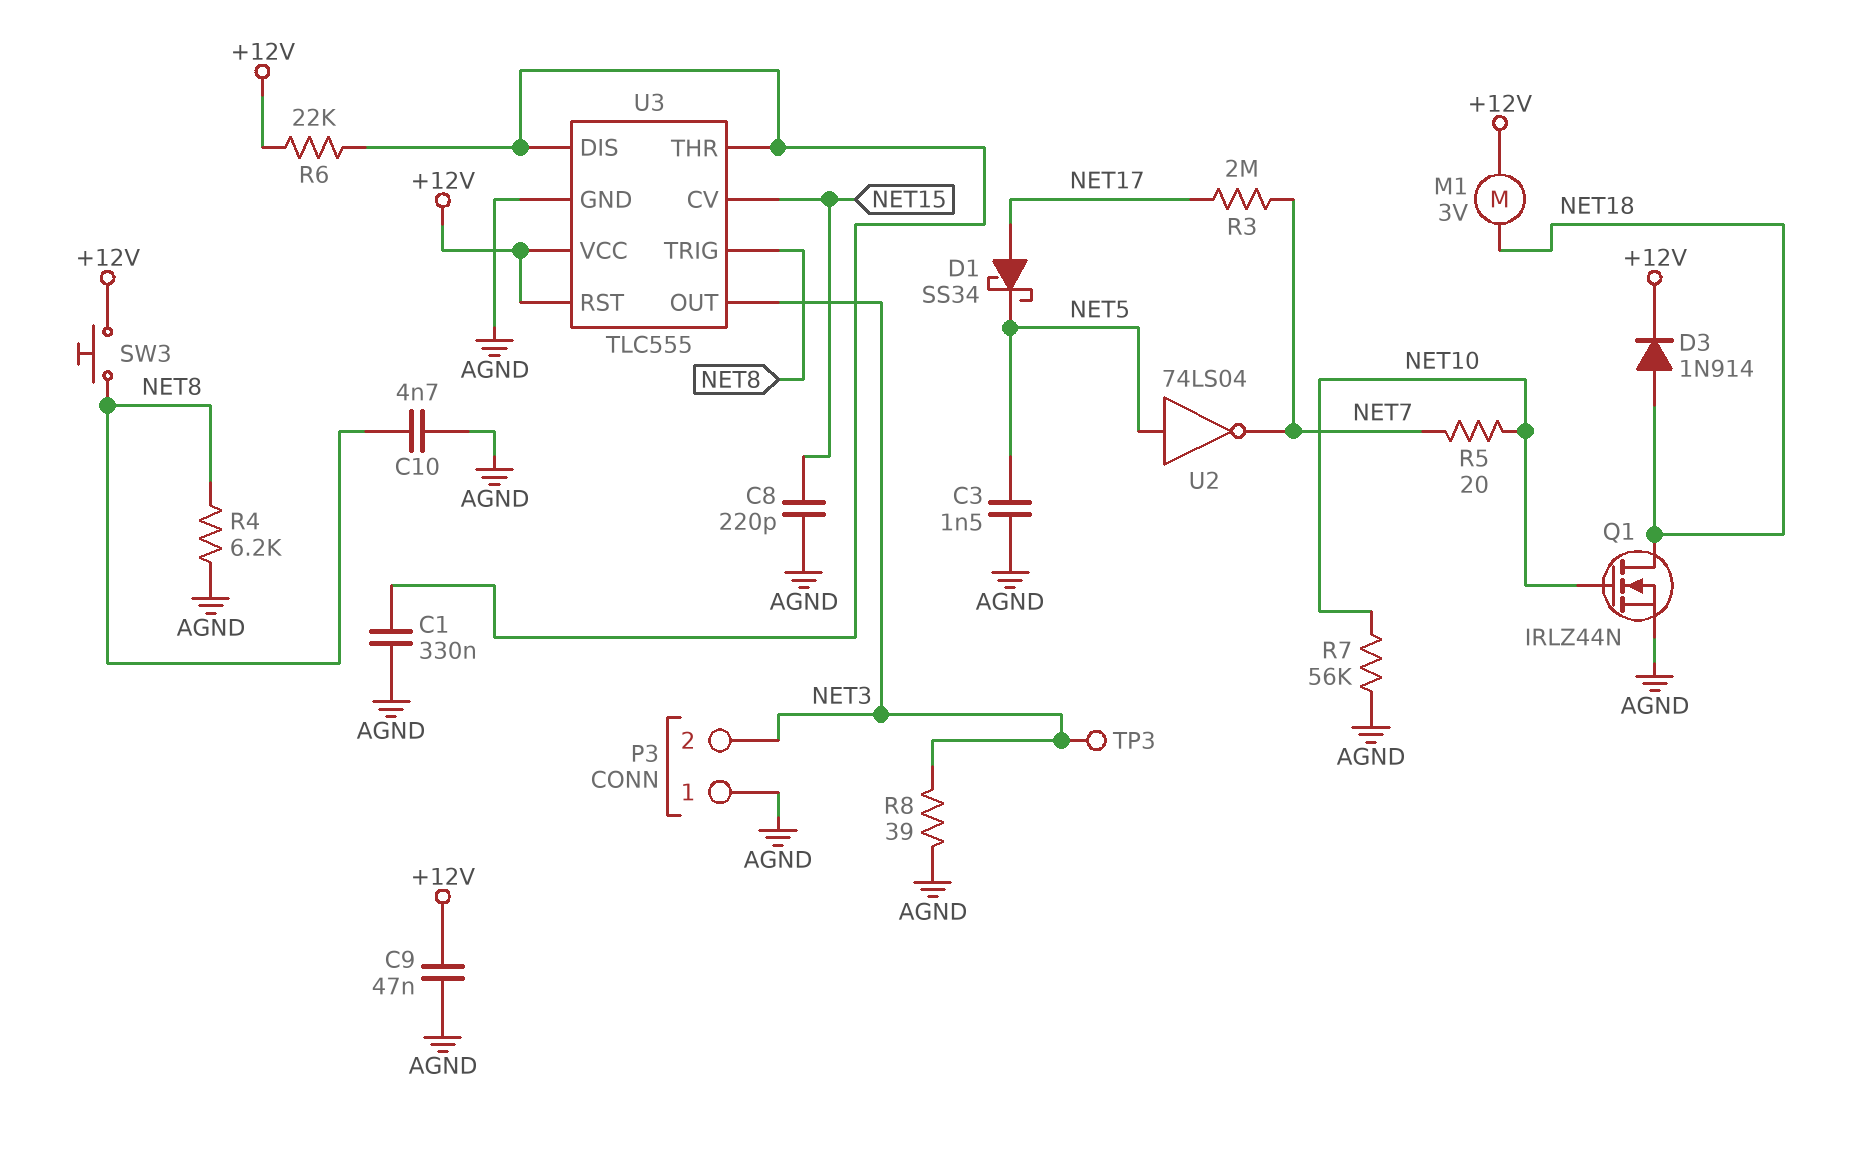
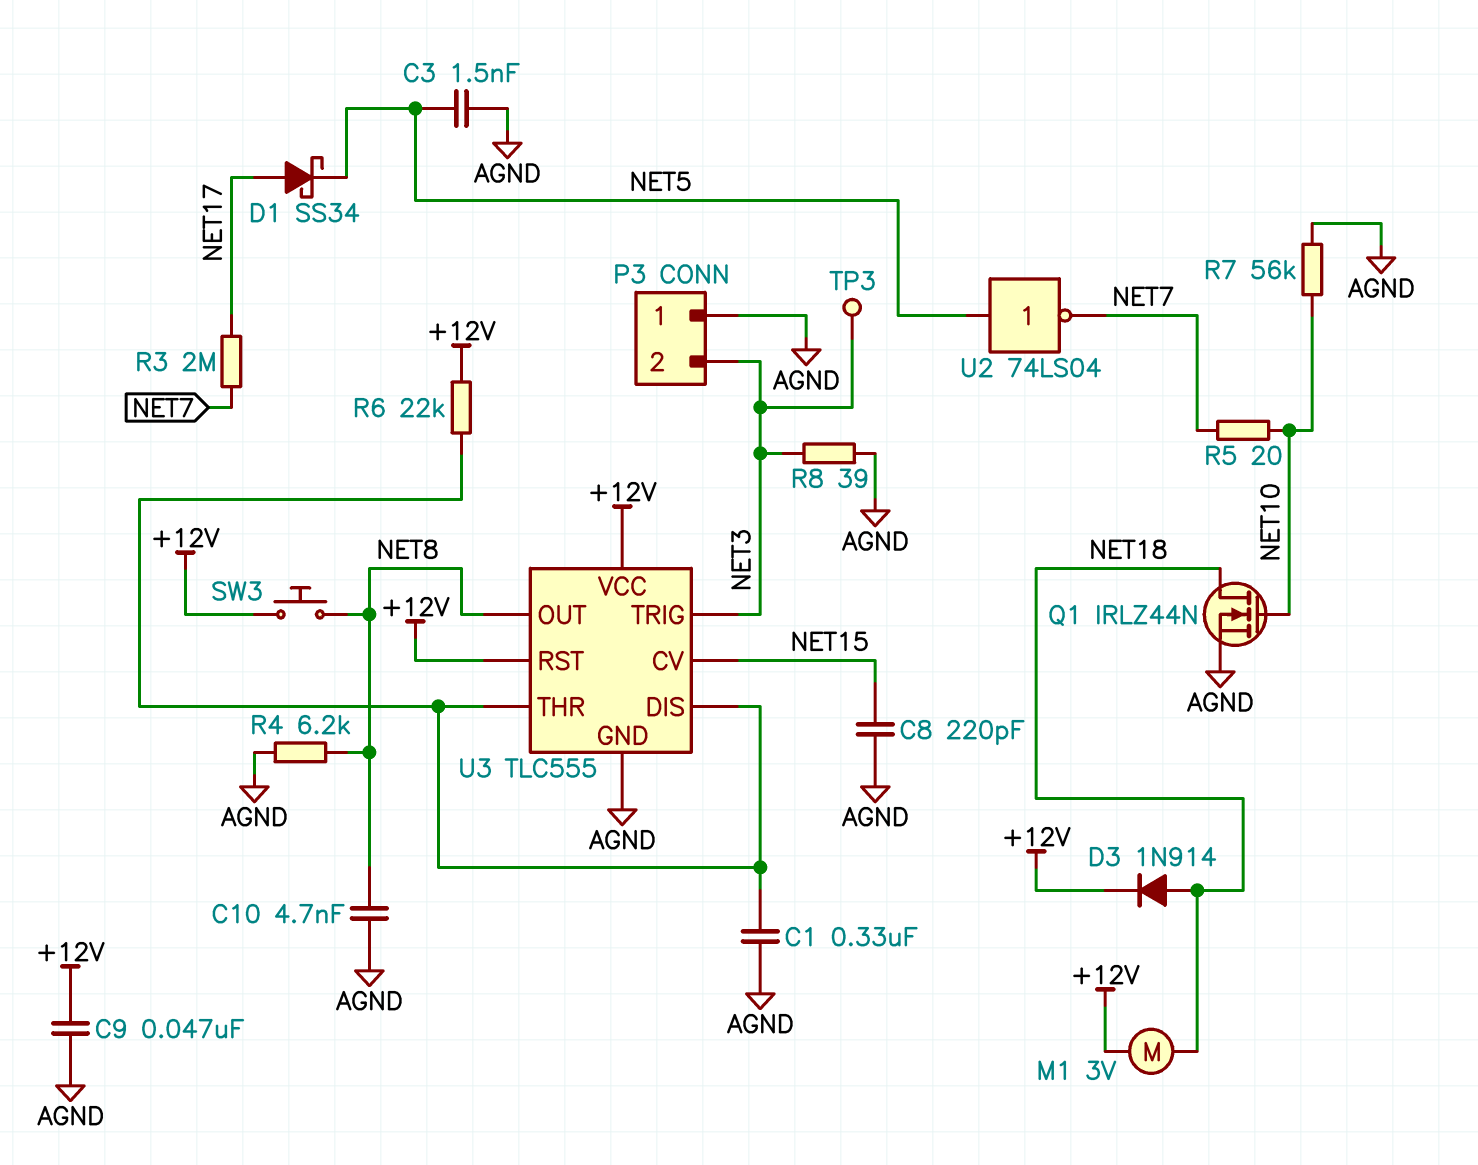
U3 pin OUT: NET3 -> NET8
U3 pin TRIG: NET8 -> NET3

